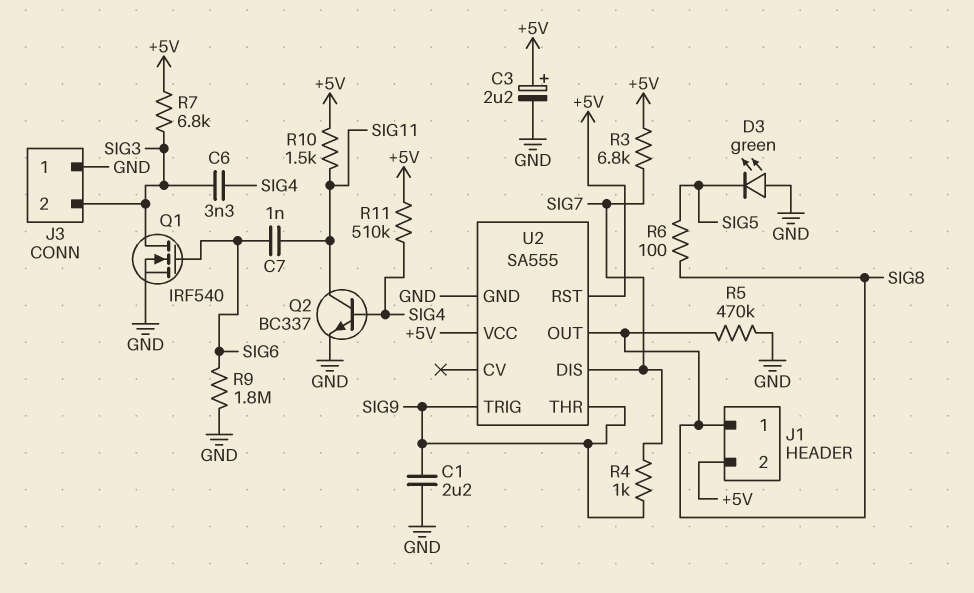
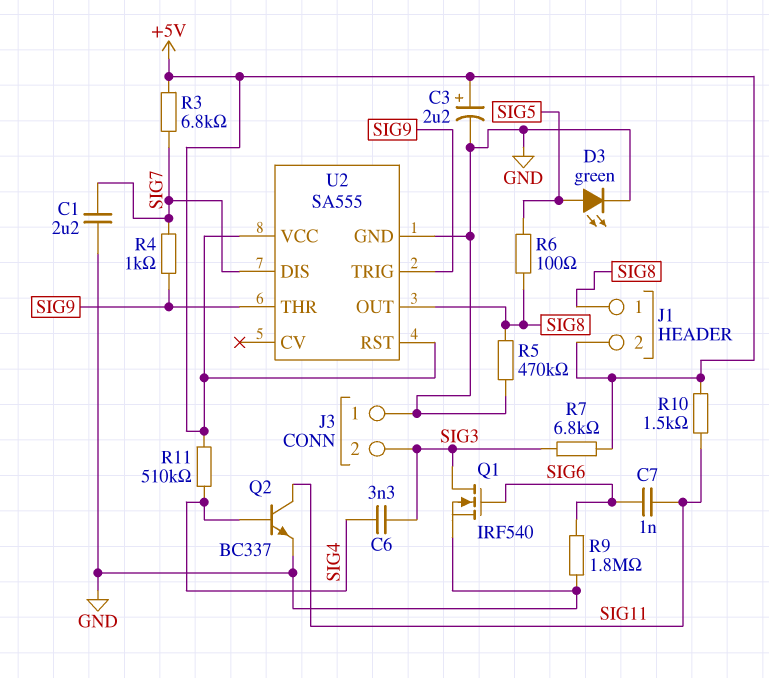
C1: 2.2uF (GND, SIG9) -> 2.2uF (GND, SIG7)
D3: LED green (A GND, K SIG5) -> LED green (A SIG5, K GND)

